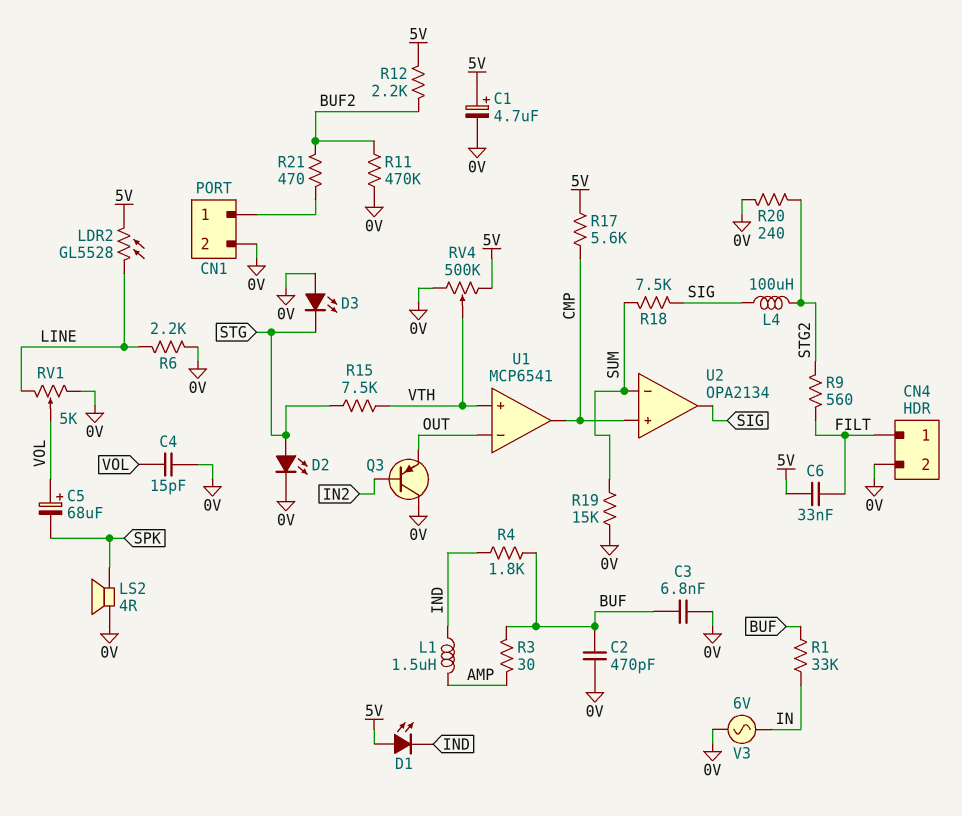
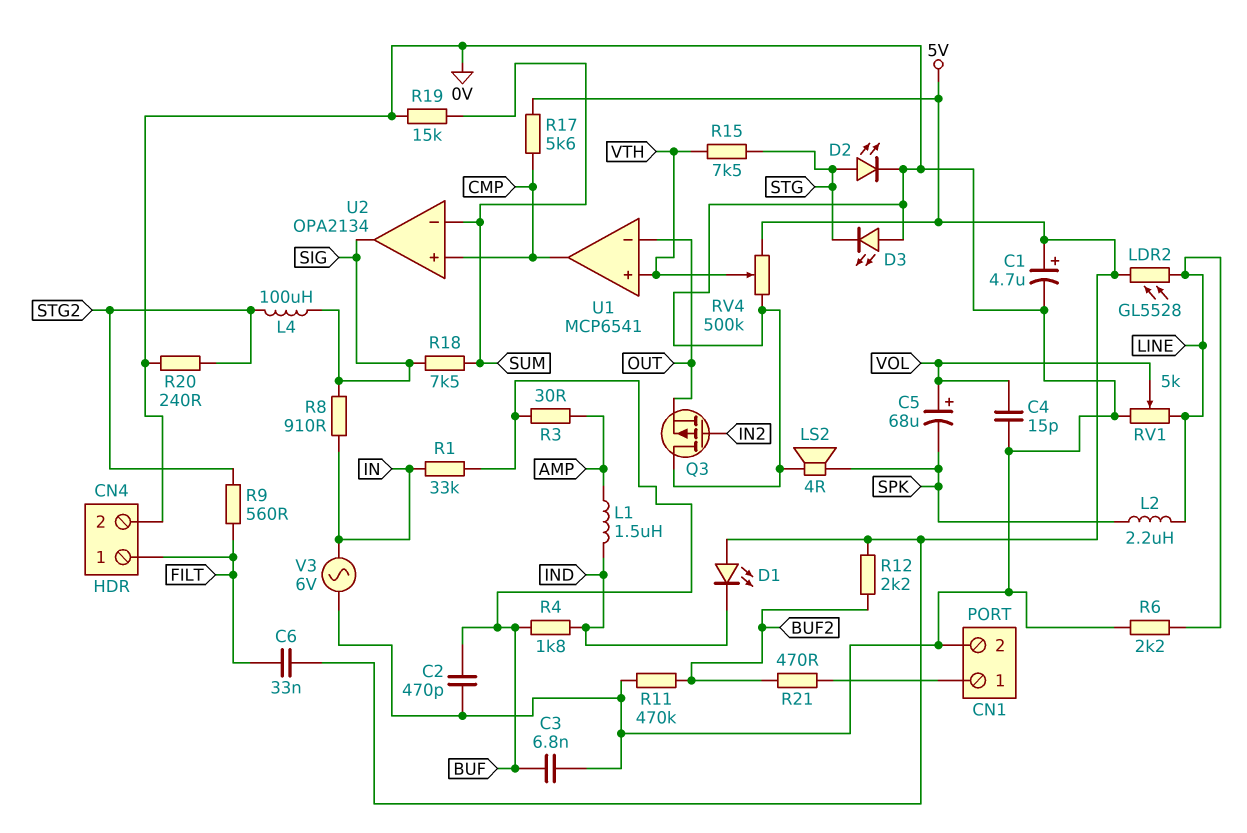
L2: none -> 2.2uH (LINE, SPK)
Q3: PNP (B IN2, C 0V, E OUT) -> PMOS (G IN2, D 0V, S OUT)
R8: none -> 910 (IN, SIG)

